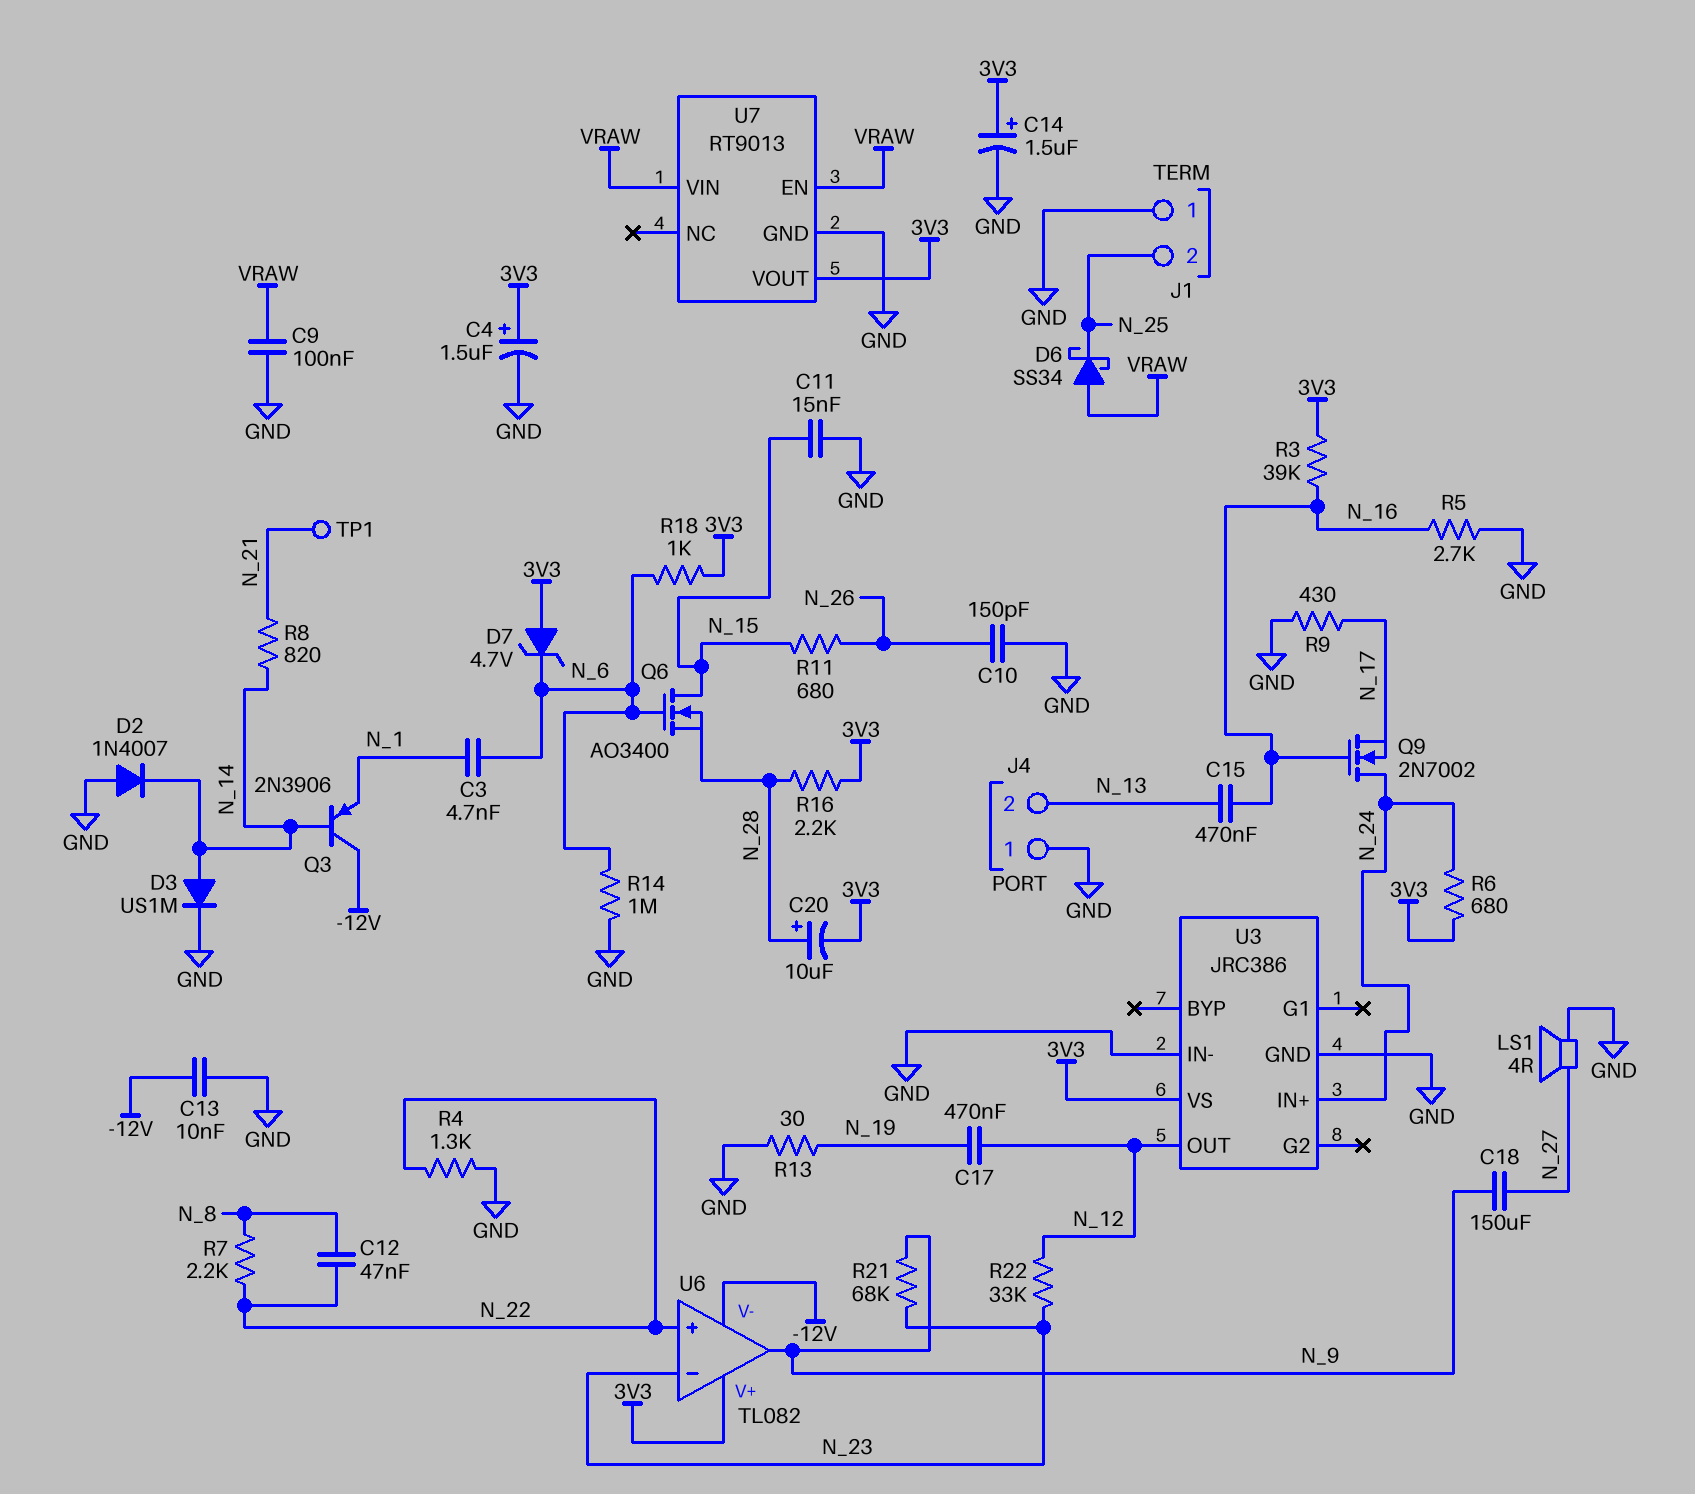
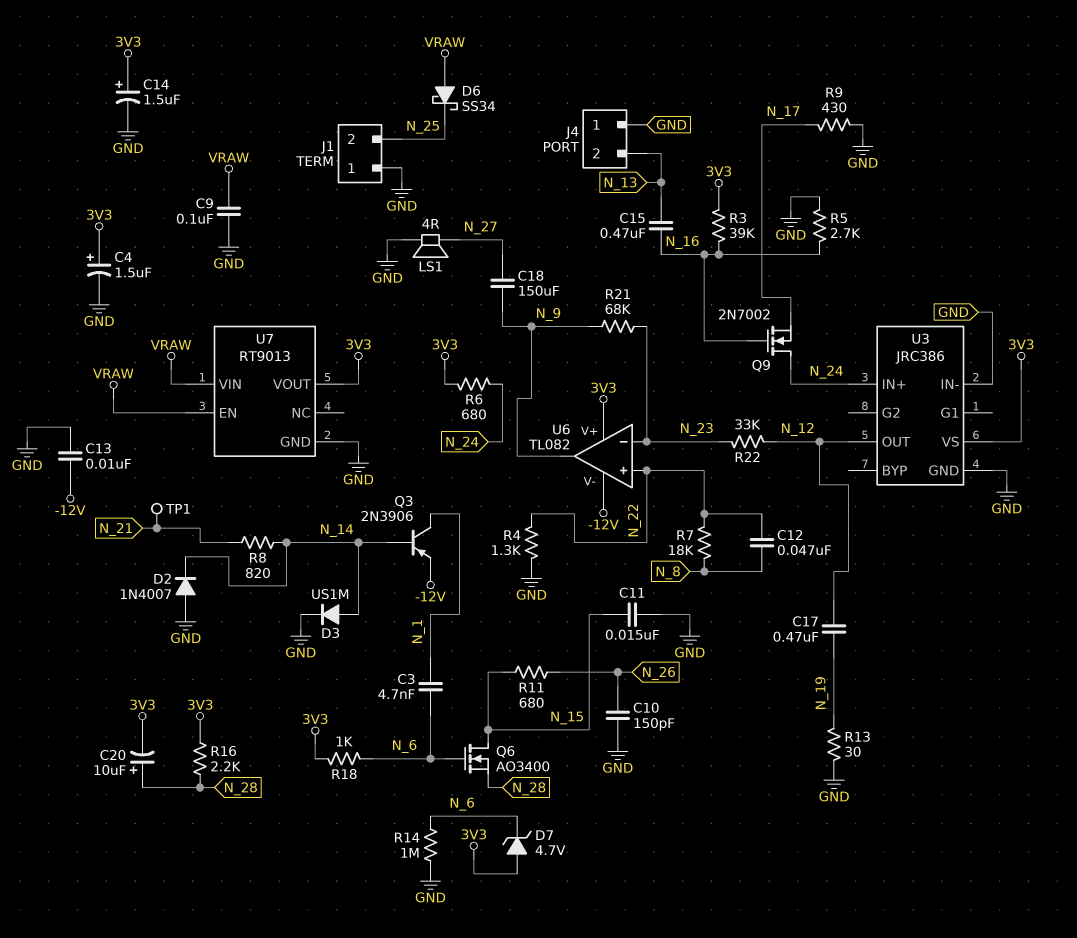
Q3: PNP 2N3906 (B N_14, C -12V, E N_1) -> PNP 2N3906 (B N_14, C N_1, E -12V)
R7: 2.2k (N_8, N_22) -> 18k (N_8, N_22)

